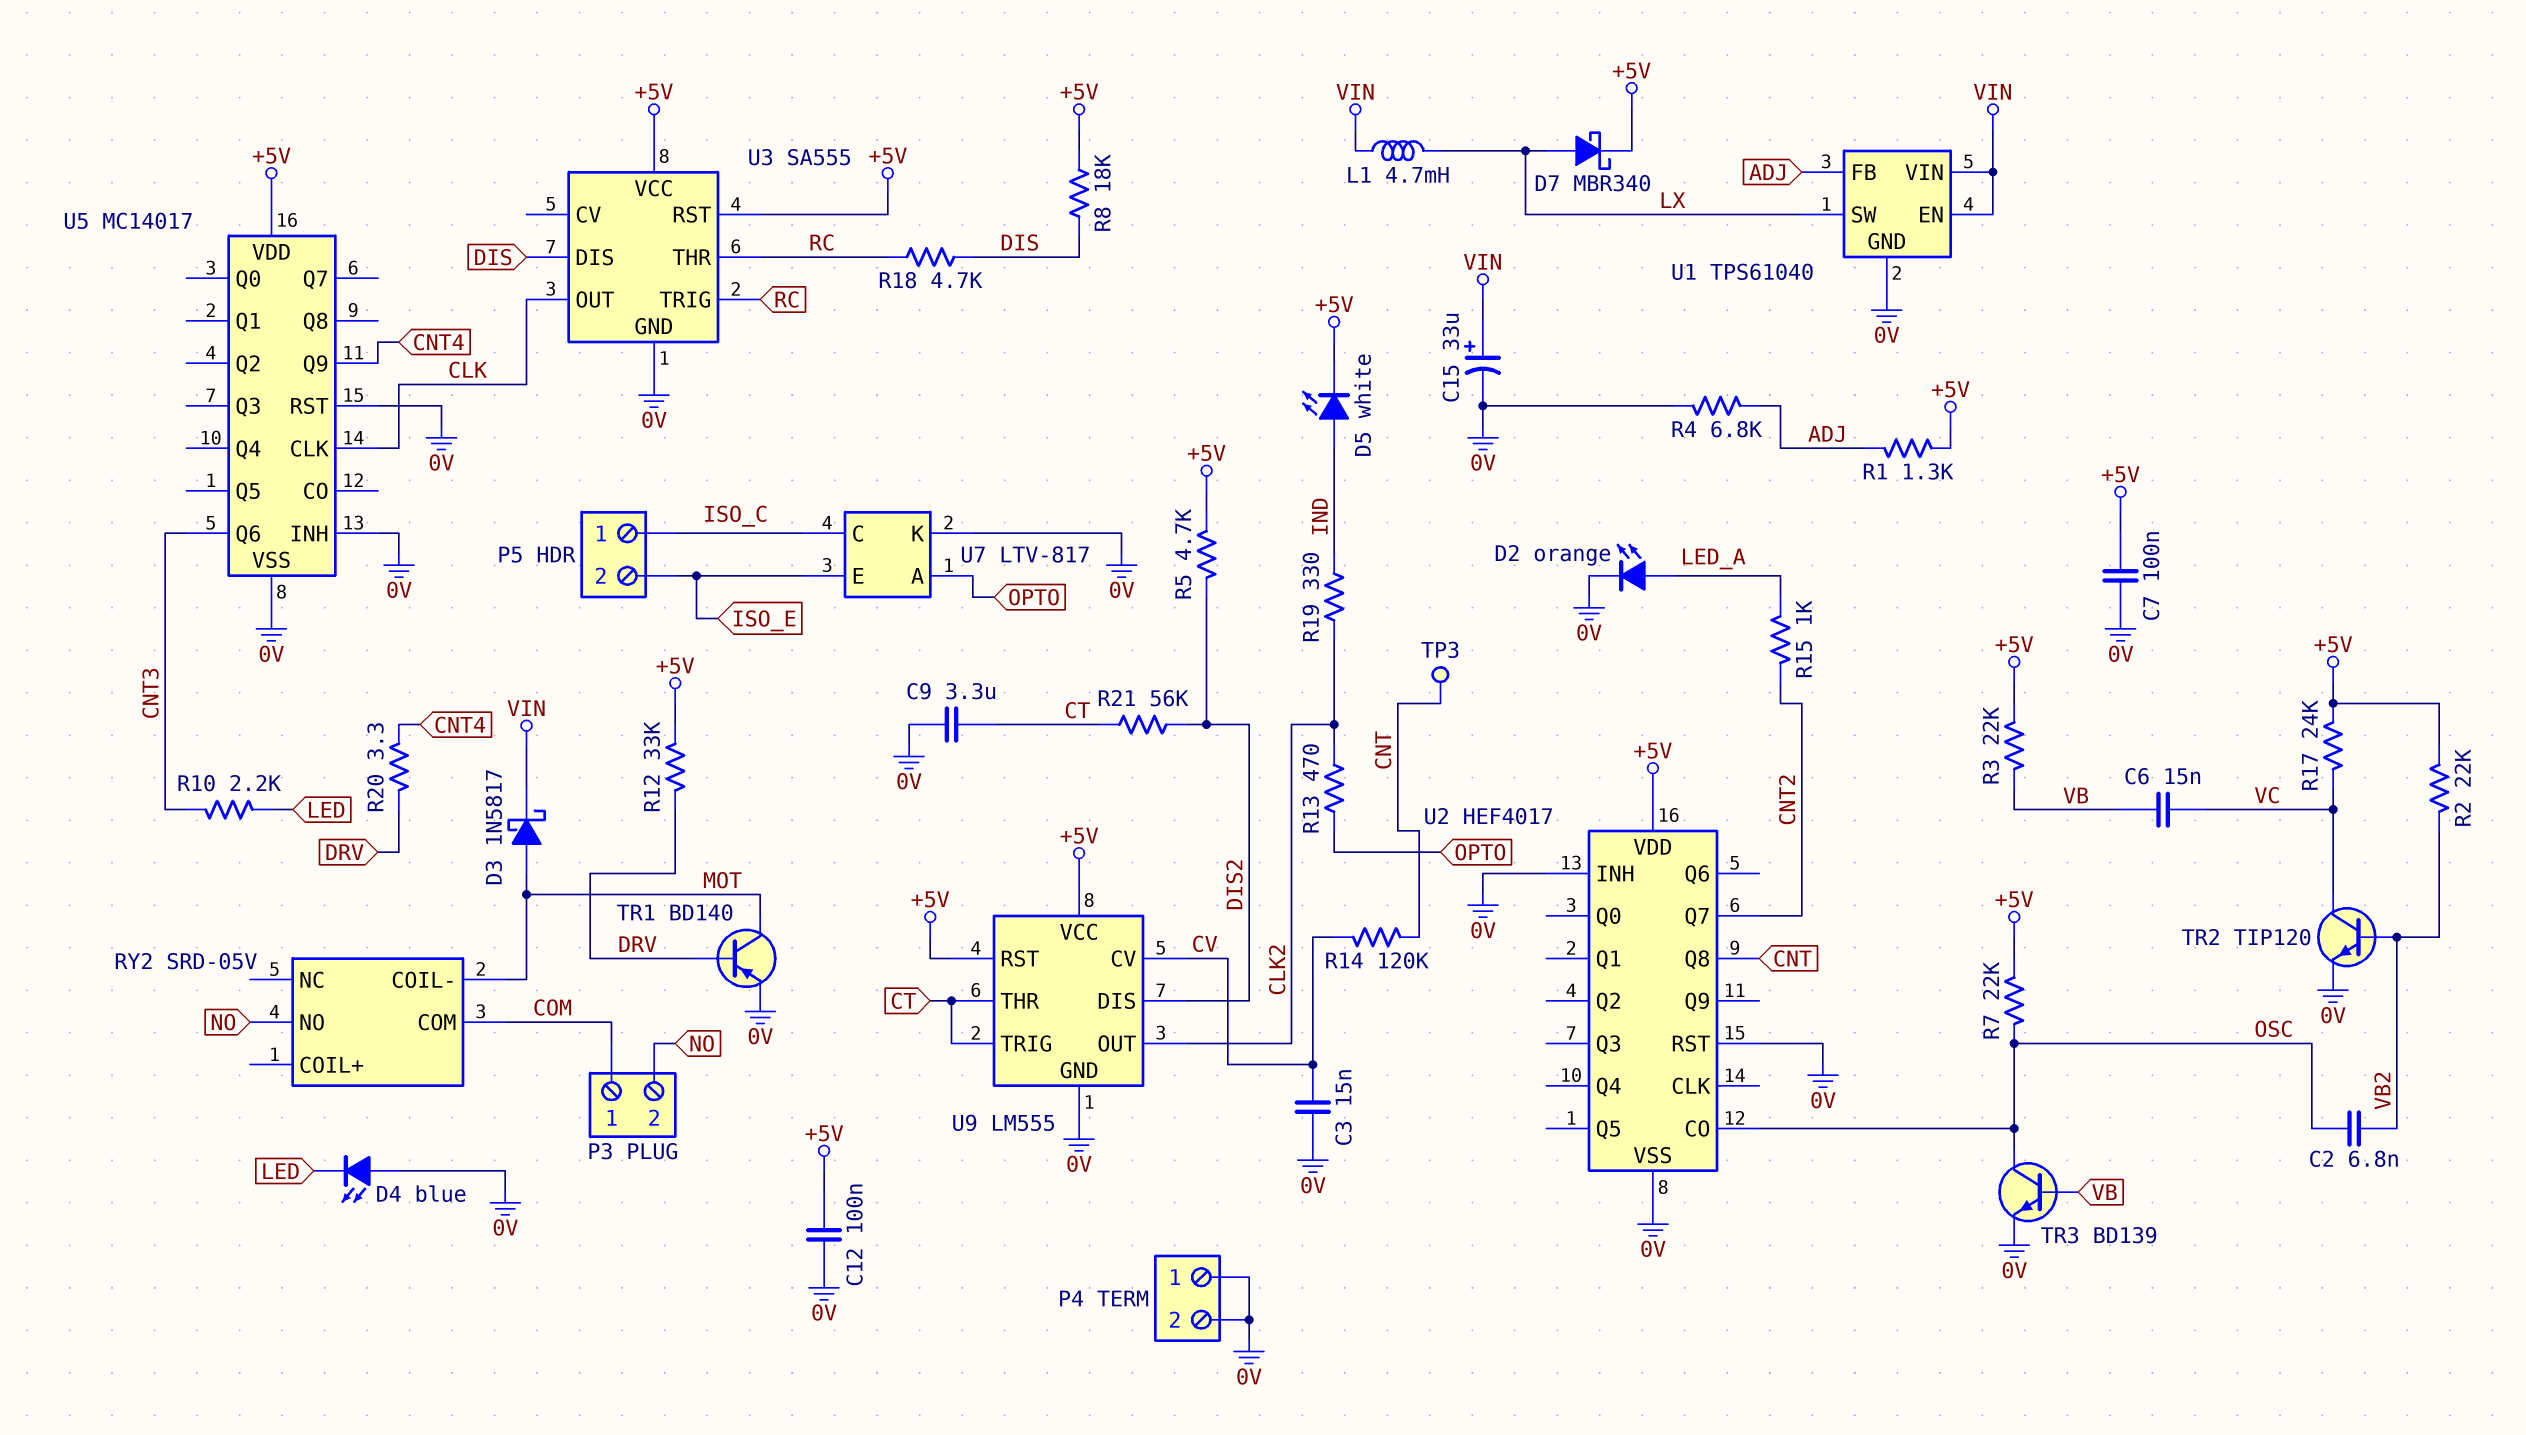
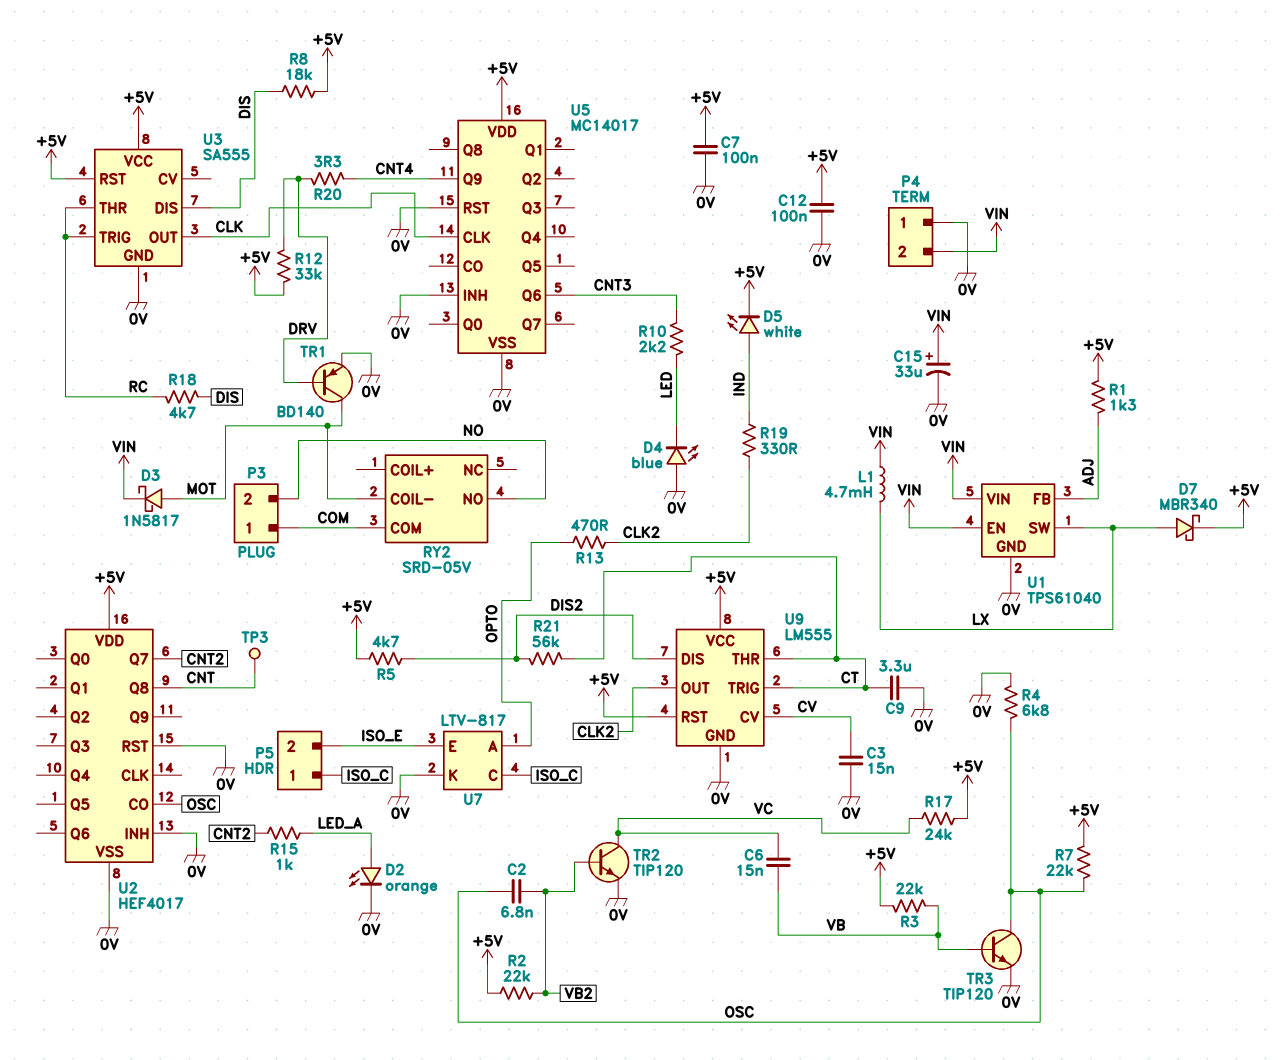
P4 pin 2: 0V -> VIN
R4: 6.8k (0V, ADJ) -> 6.8k (0V, OSC)
R14: 120k (CNT, CV) -> none
TR3: NPN BD139 (B VB, C OSC, E 0V) -> NPN TIP120 (B VB, C OSC, E 0V)

